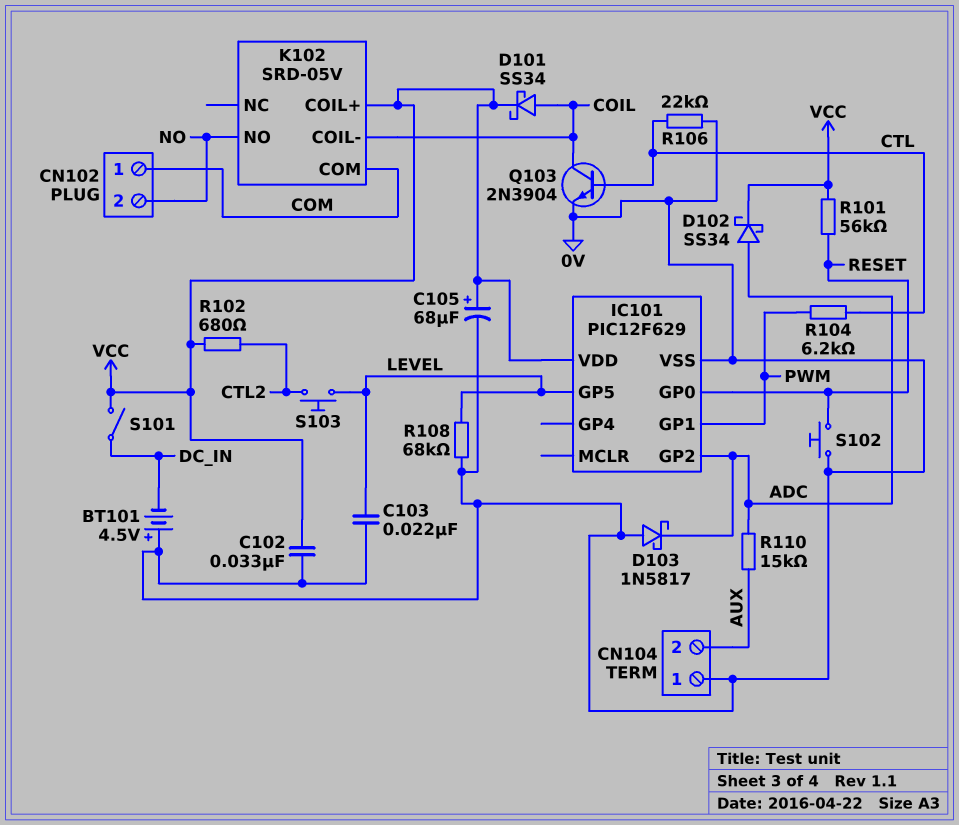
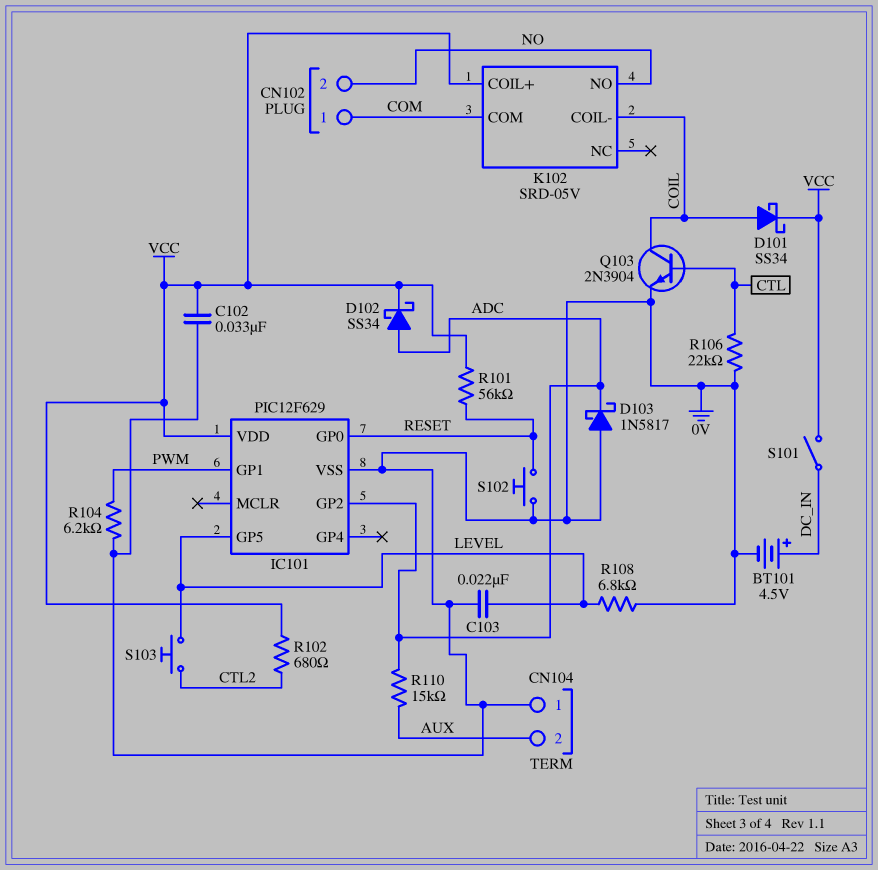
BT101: 4.5V (plus 0V, minus DC_IN) -> 4.5V (plus DC_IN, minus 0V)
C105: 68uF (plus VCC, minus 0V) -> none
R104: 6.2k (CTL, PWM) -> 6.2k (0V, PWM)
R108: 68k (0V, LEVEL) -> 6.8k (0V, LEVEL)

